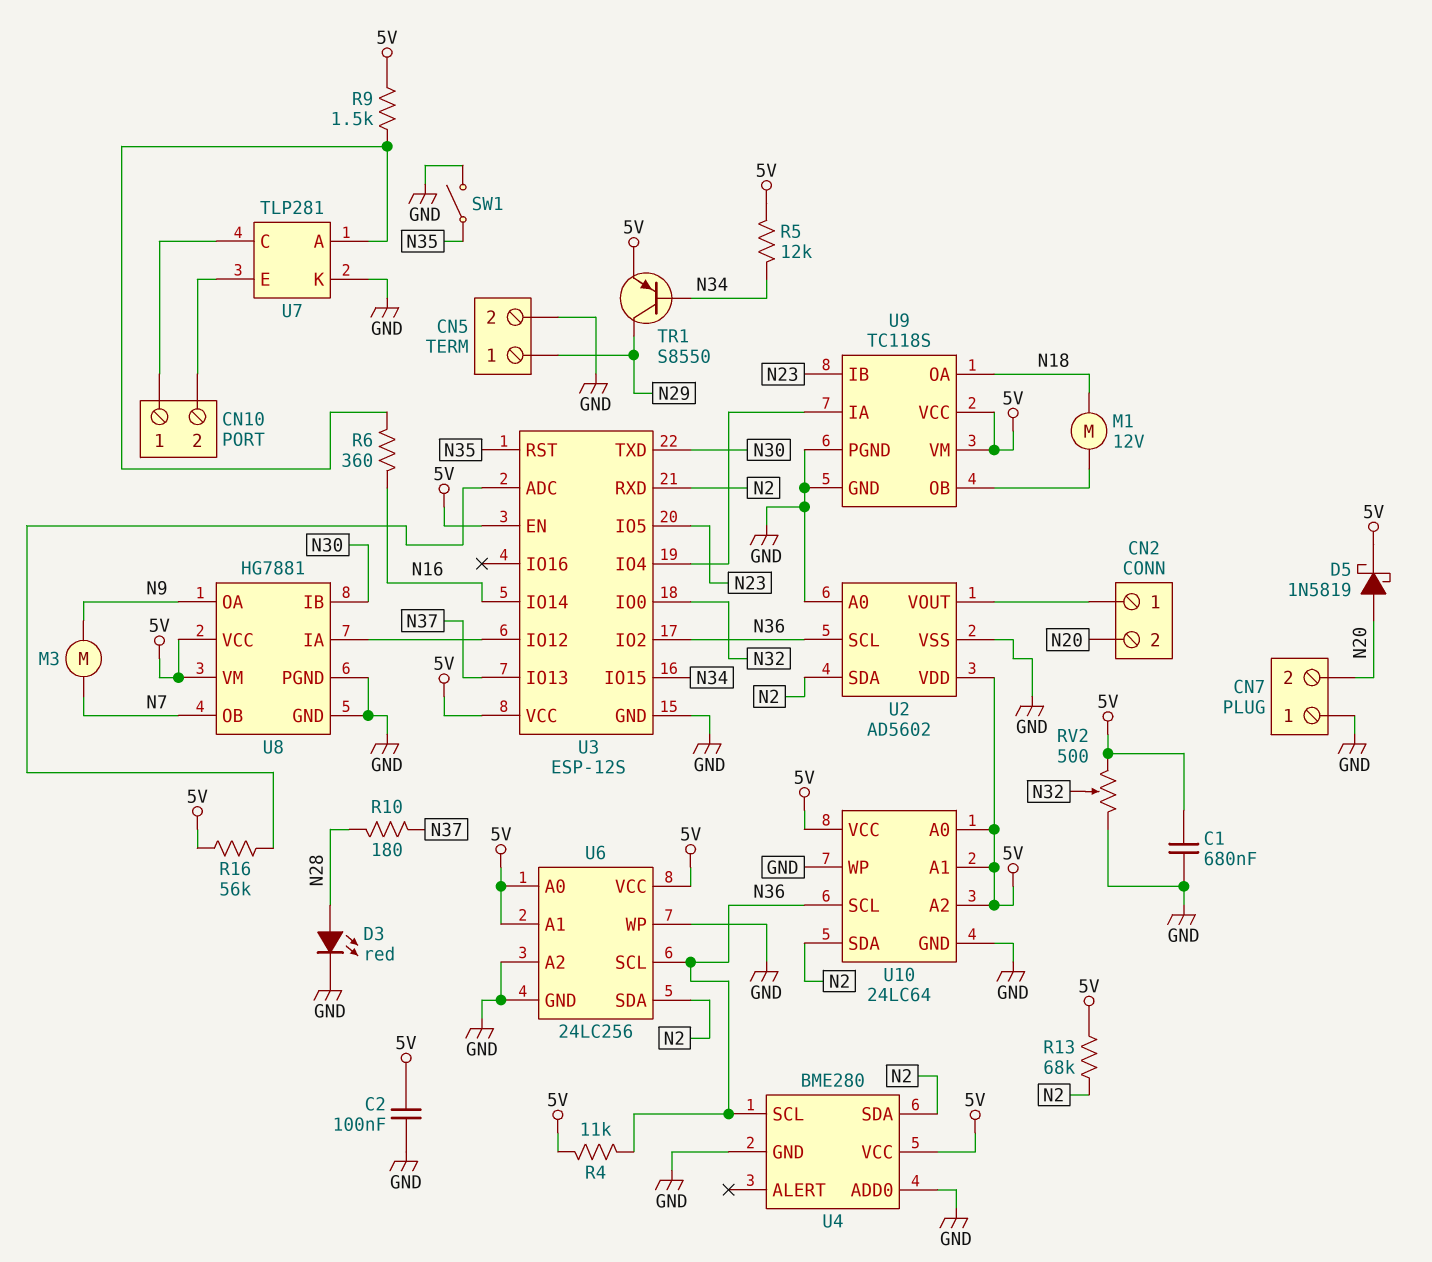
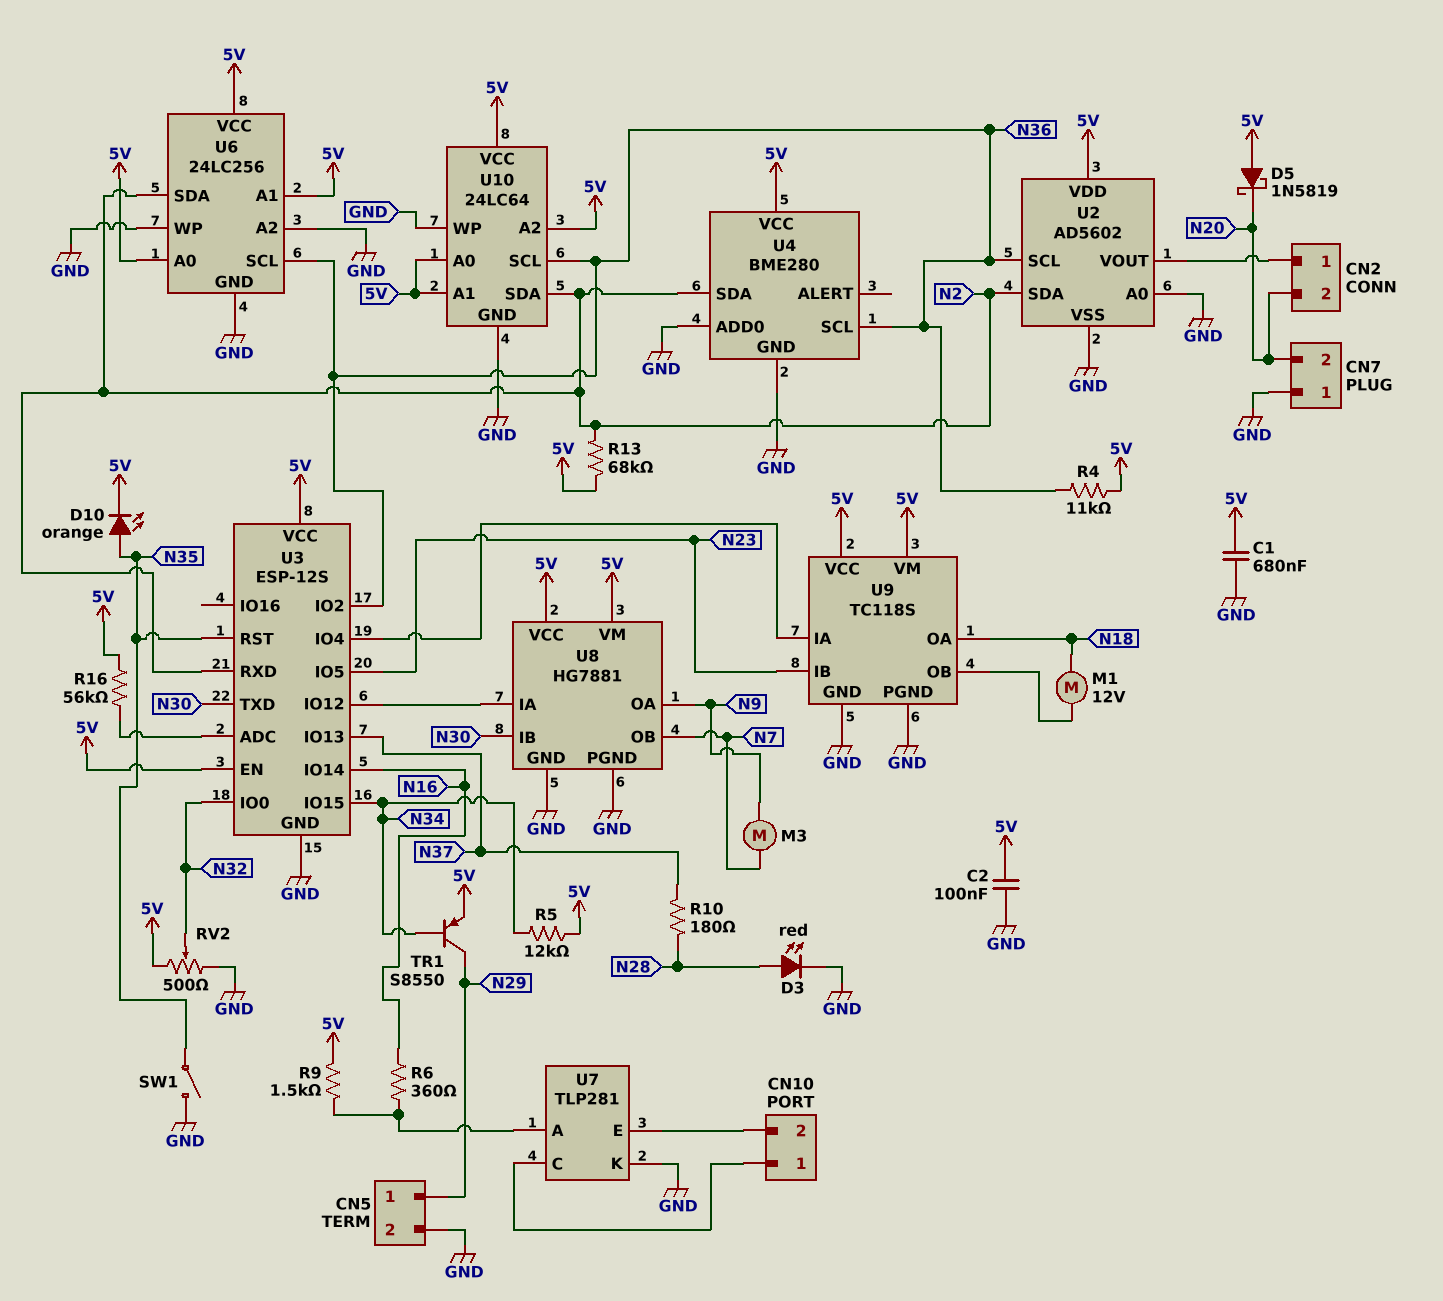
D5: schottky 1N5819 (A N20, K 5V) -> schottky 1N5819 (A 5V, K N20)
D10: none -> LED orange (A N35, K 5V)

